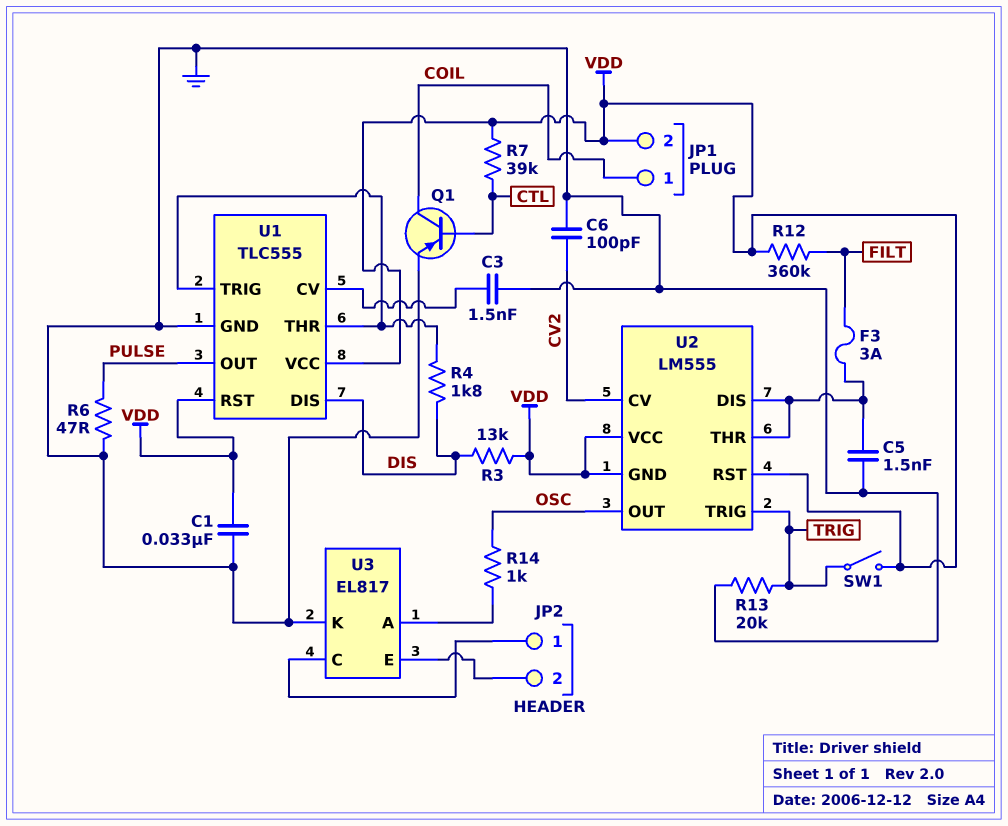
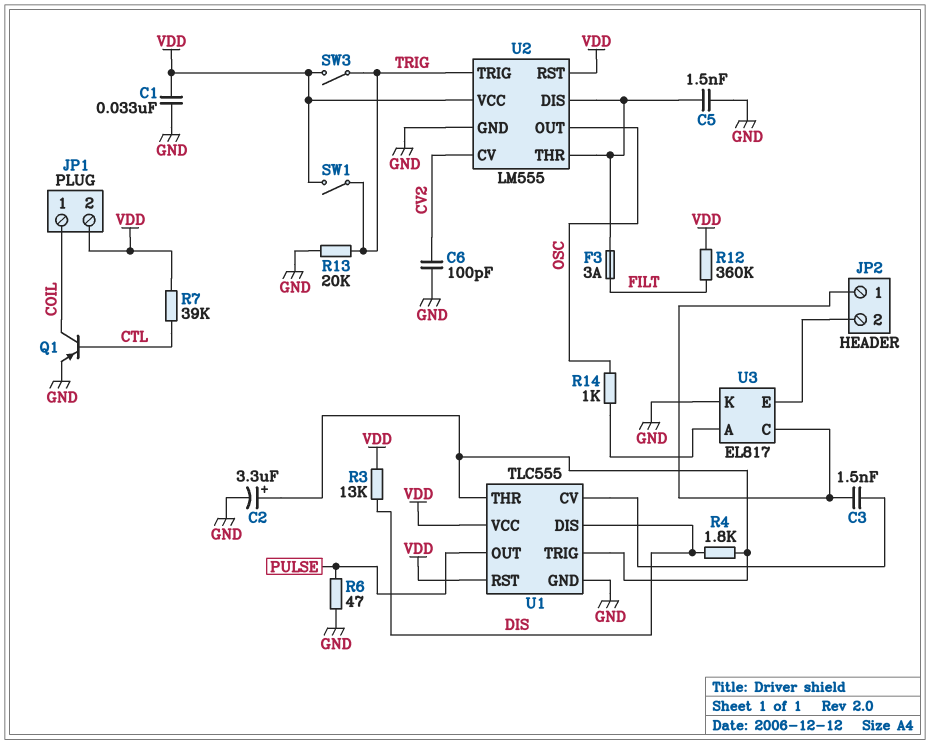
C2: none -> 3.3uF (plus U1/THR, minus GND)
C3: 1.5nF (GND, U1/CV) -> 1.5nF (JP2/1, U1/CV)
SW3: none -> switch (TRIG, VDD)
U2 pin GND: VDD -> GND

